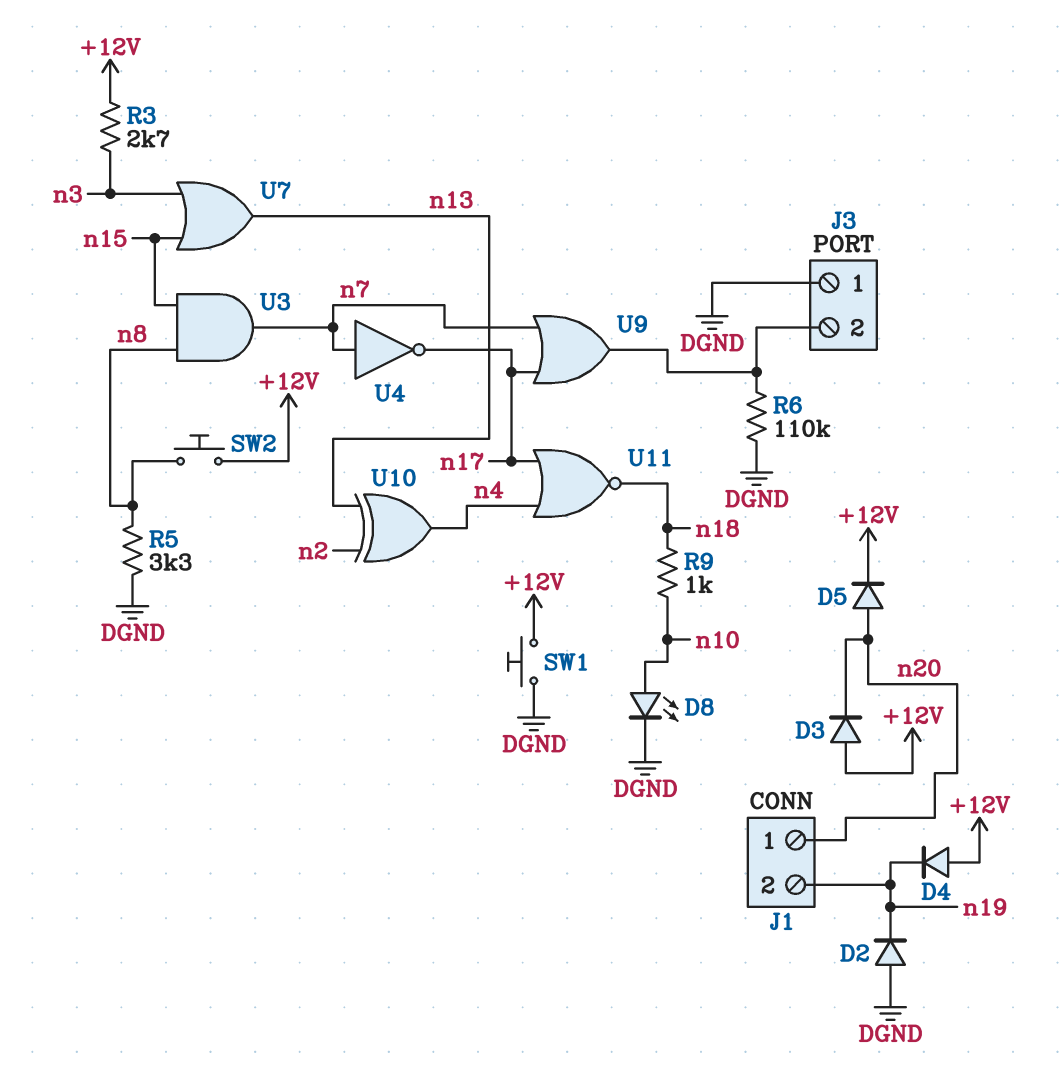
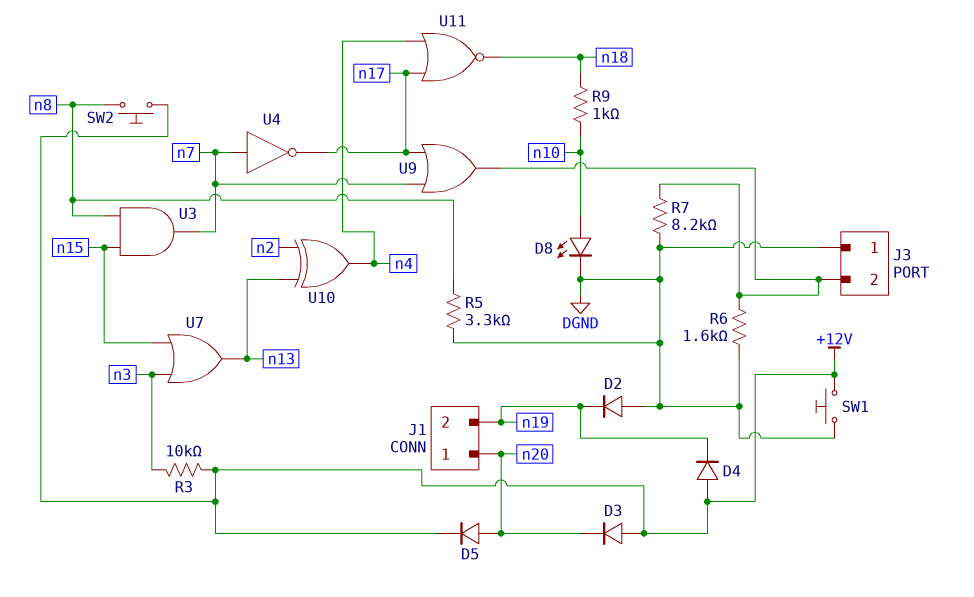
R3: 2.7k (+12V, n3) -> 10k (+12V, n3)
R6: 110k (DGND, J3/2) -> 1.6k (DGND, J3/2)
R7: none -> 8.2k (DGND, J3/2)

